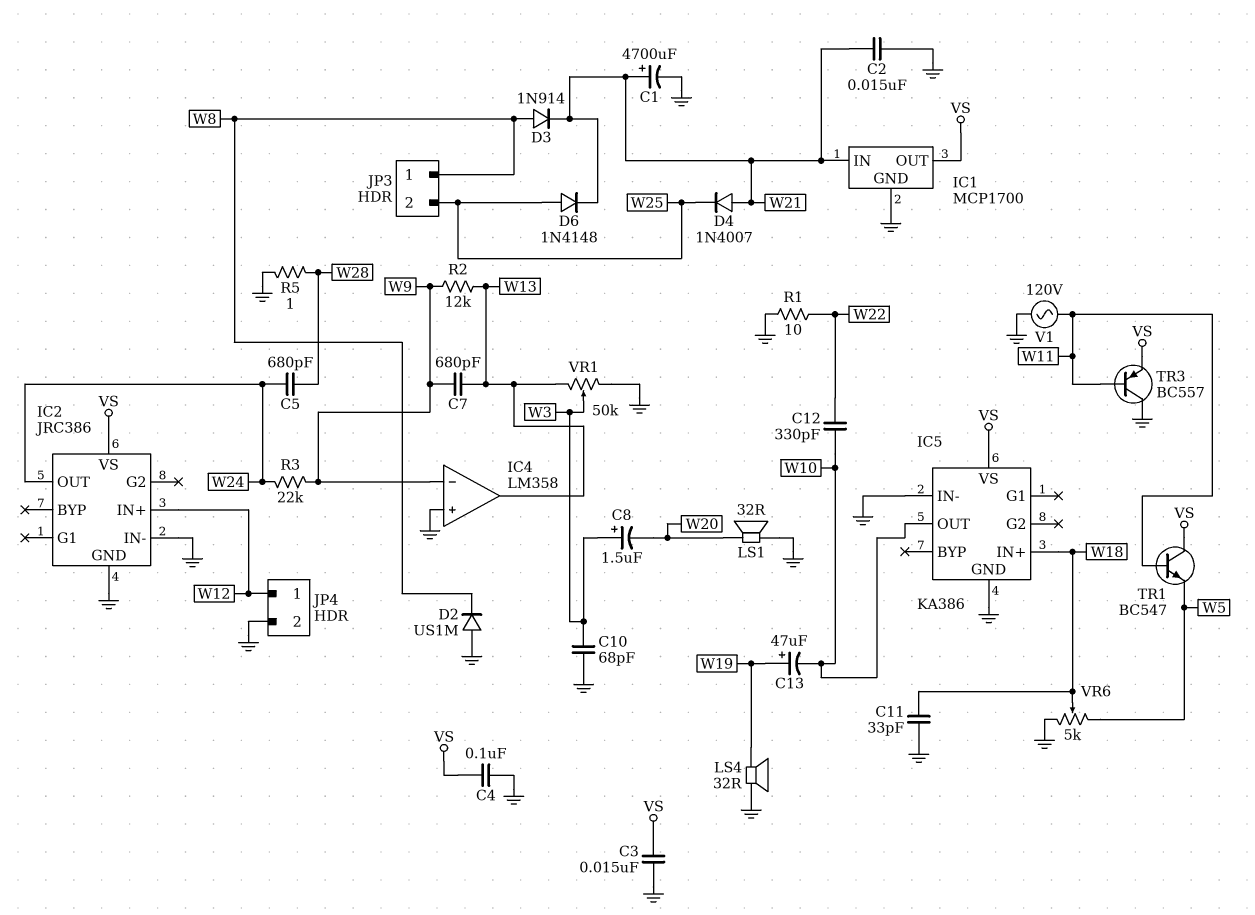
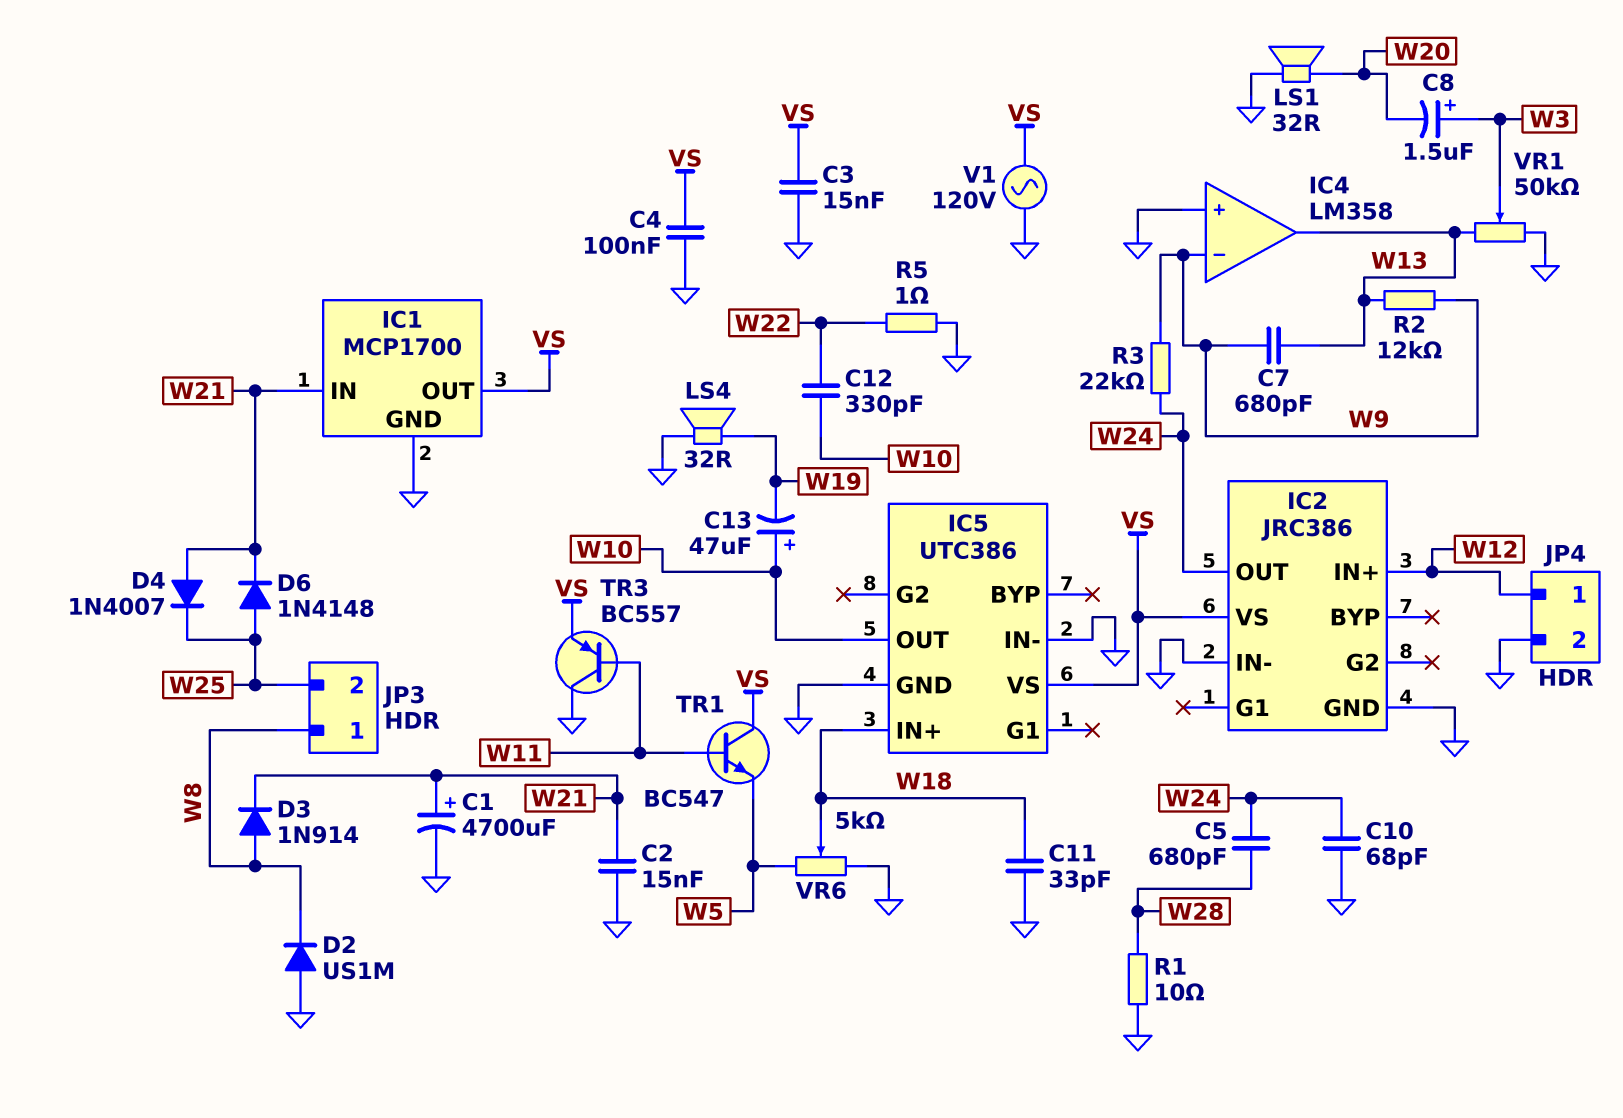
C10: 68pF (GND, W3) -> 68pF (GND, W24)
C13: 47uF (plus W19, minus W10) -> 47uF (plus W10, minus W19)
IC5: KA386 -> UTC386
R1: 10 (GND, W22) -> 10 (GND, W28)
R5: 1 (GND, W28) -> 1 (GND, W22)
V1: AC 120V (GND, W11) -> AC 120V (GND, VS)

